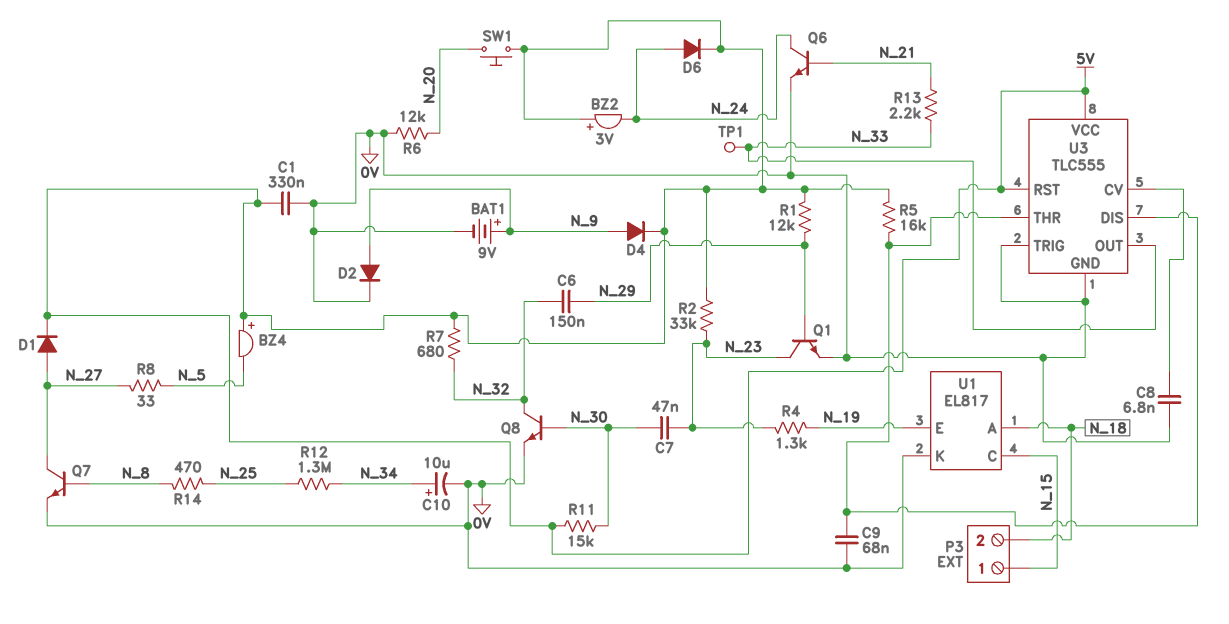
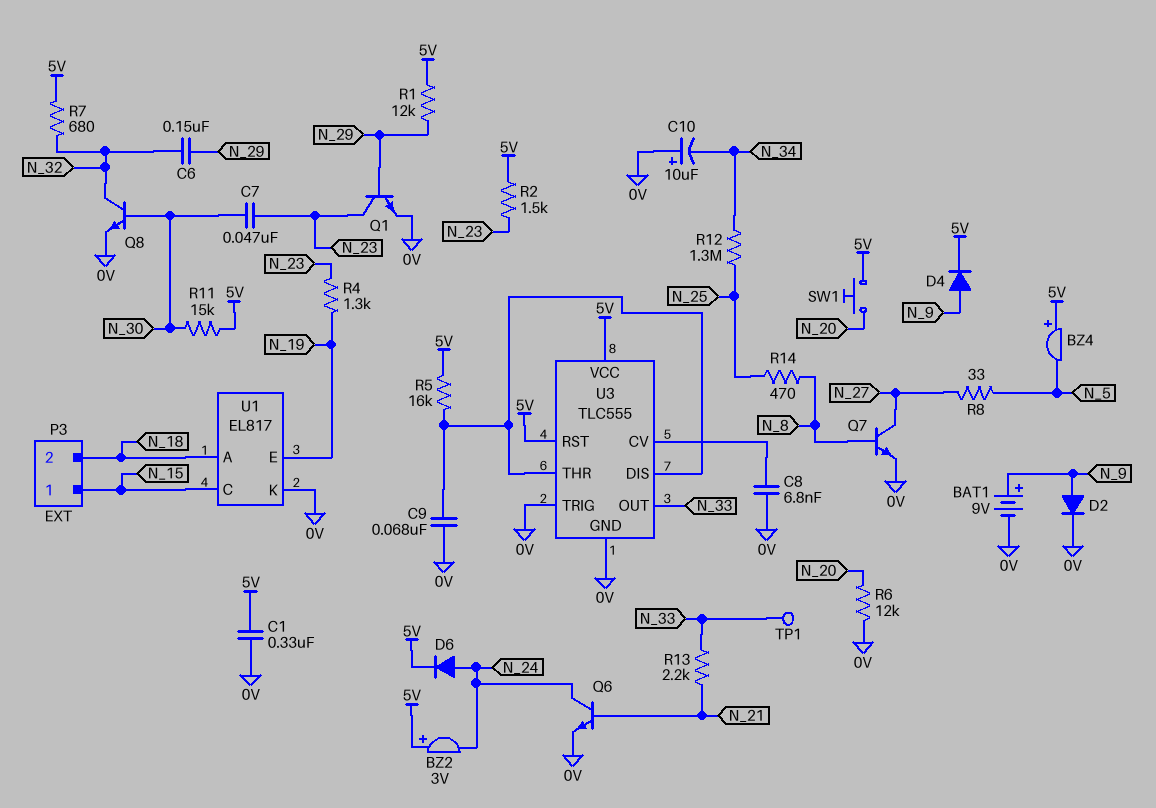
C10: 10uF (plus N_34, minus 0V) -> 10uF (plus 0V, minus N_34)
D1: diode (A N_27, K 5V) -> none
R2: 33k (5V, N_23) -> 1.5k (5V, N_23)

